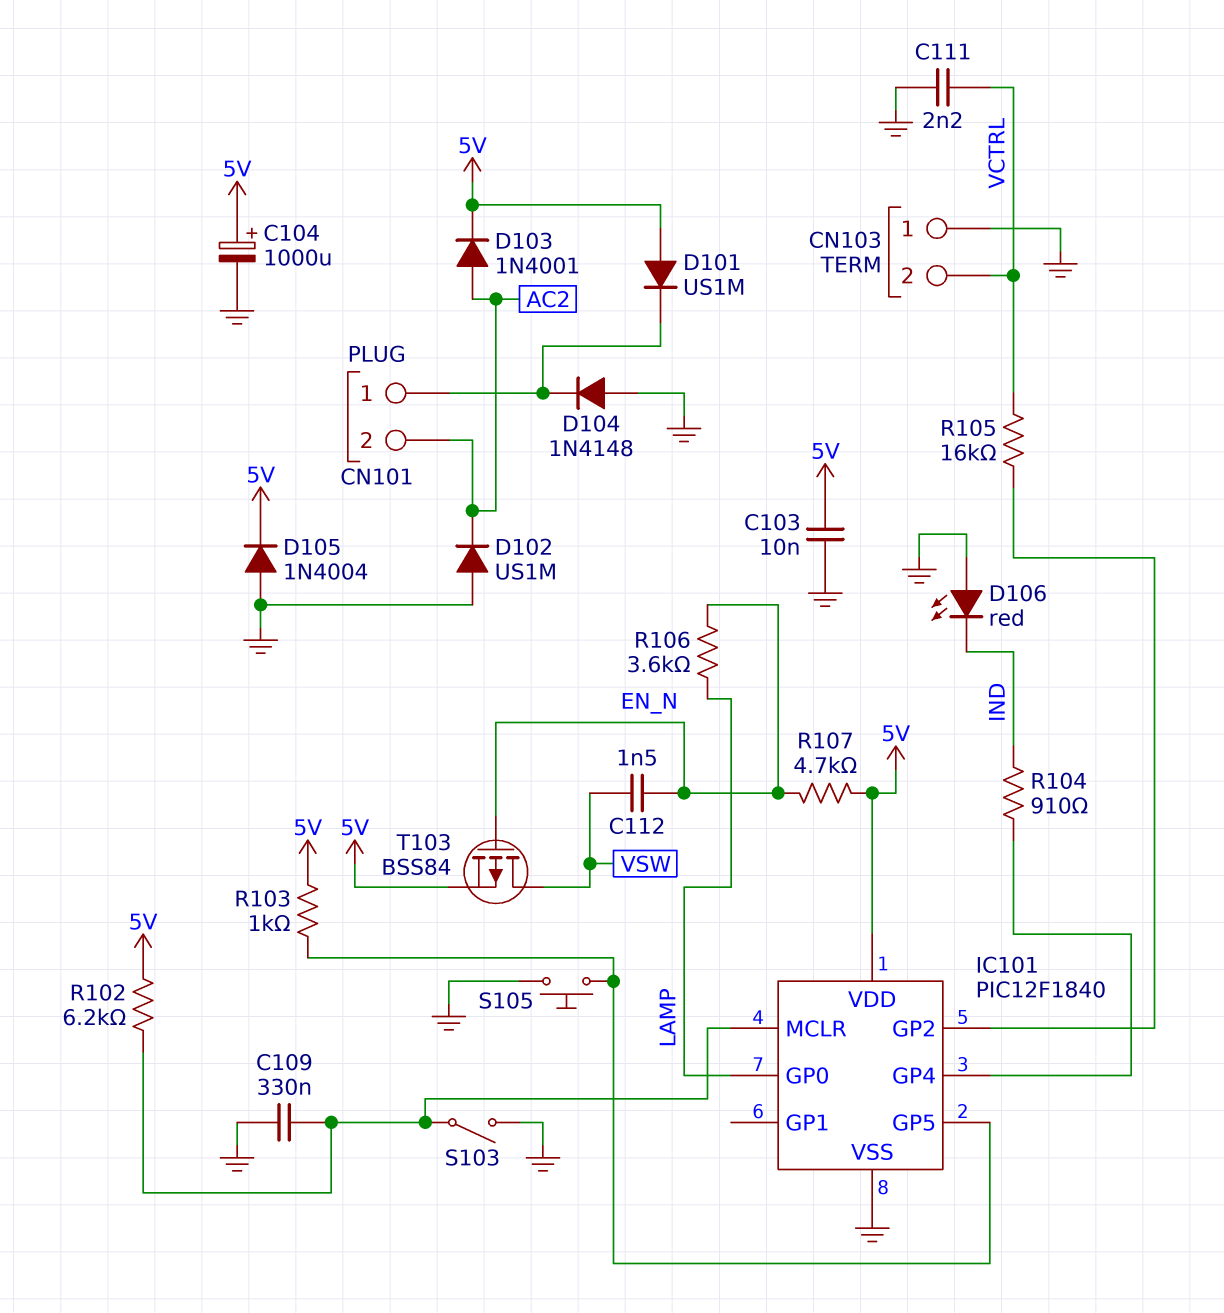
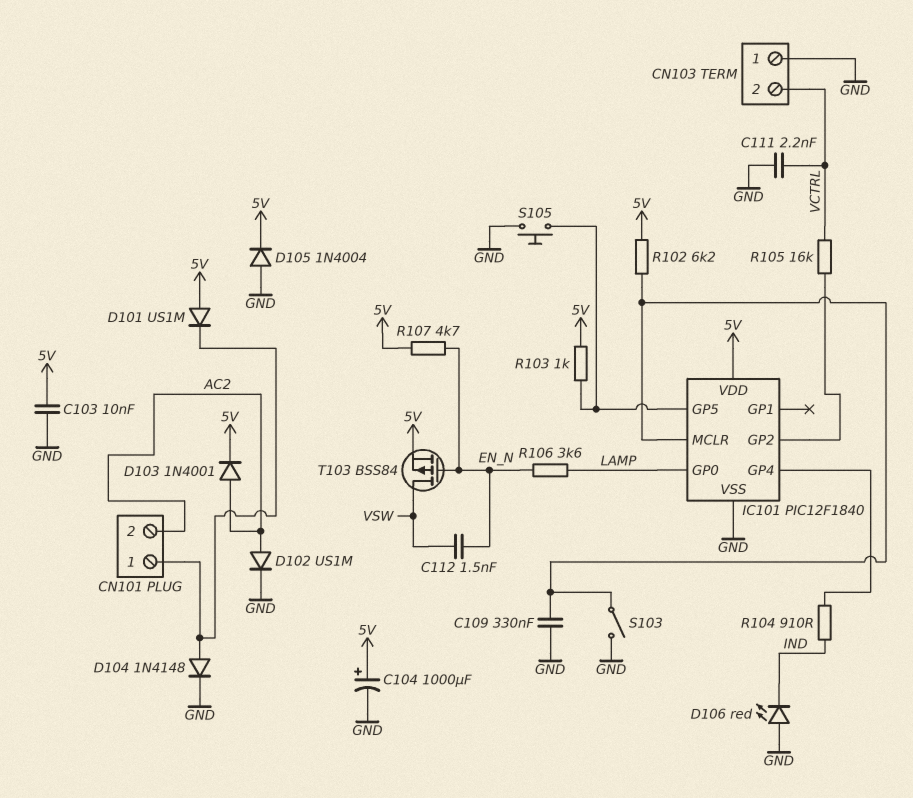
D102: diode US1M (A GND, K AC2) -> diode US1M (A AC2, K GND)
D104: diode 1N4148 (A GND, K CN101/1) -> diode 1N4148 (A CN101/1, K GND)

